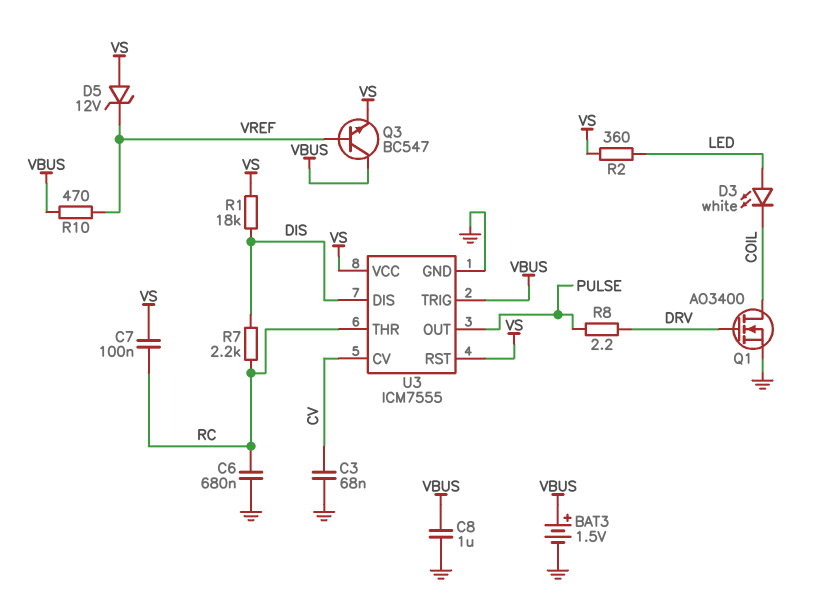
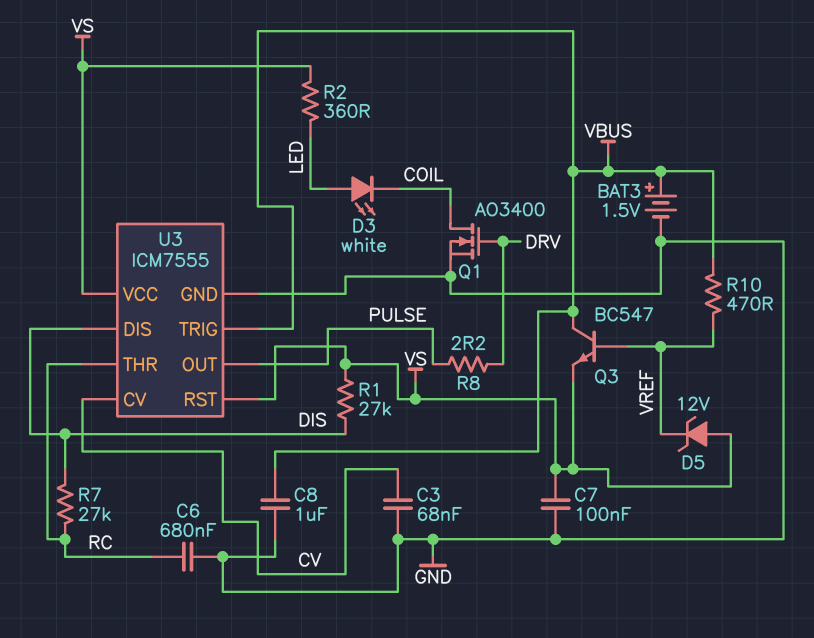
C7: 100nF (RC, VS) -> 100nF (GND, VS)
R1: 18k (DIS, VS) -> 27k (DIS, VS)
R7: 2.2k (DIS, RC) -> 27k (DIS, RC)

